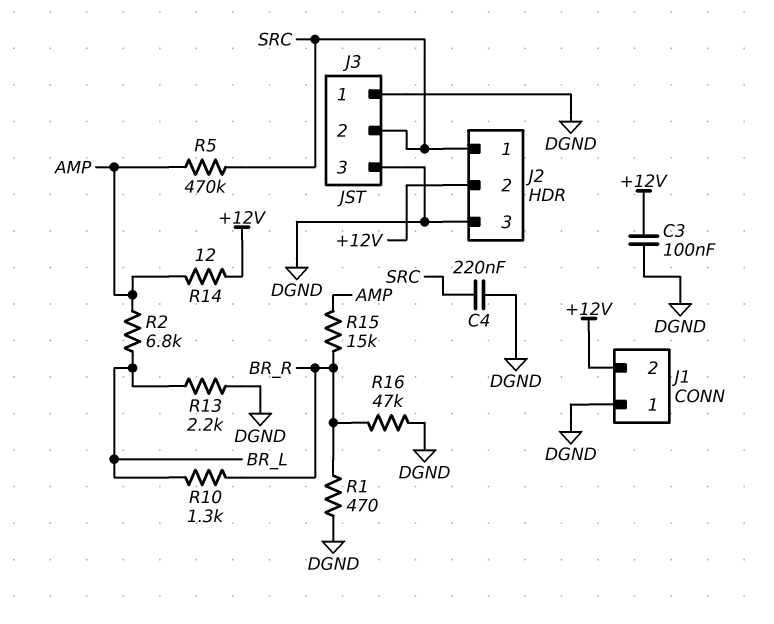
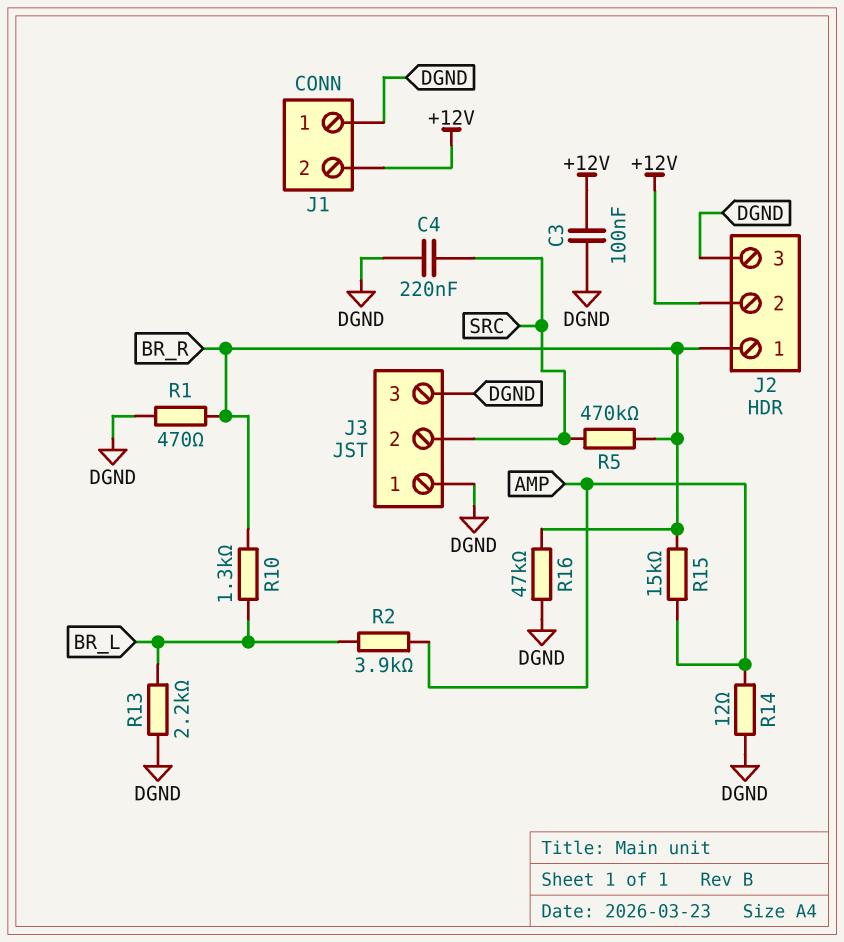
J2 pin 1: SRC -> BR_R
R2: 6.8k (AMP, BR_L) -> 3.9k (AMP, BR_L)
R5: 470k (AMP, SRC) -> 470k (BR_R, SRC)
R14: 12 (+12V, AMP) -> 12 (AMP, DGND)

